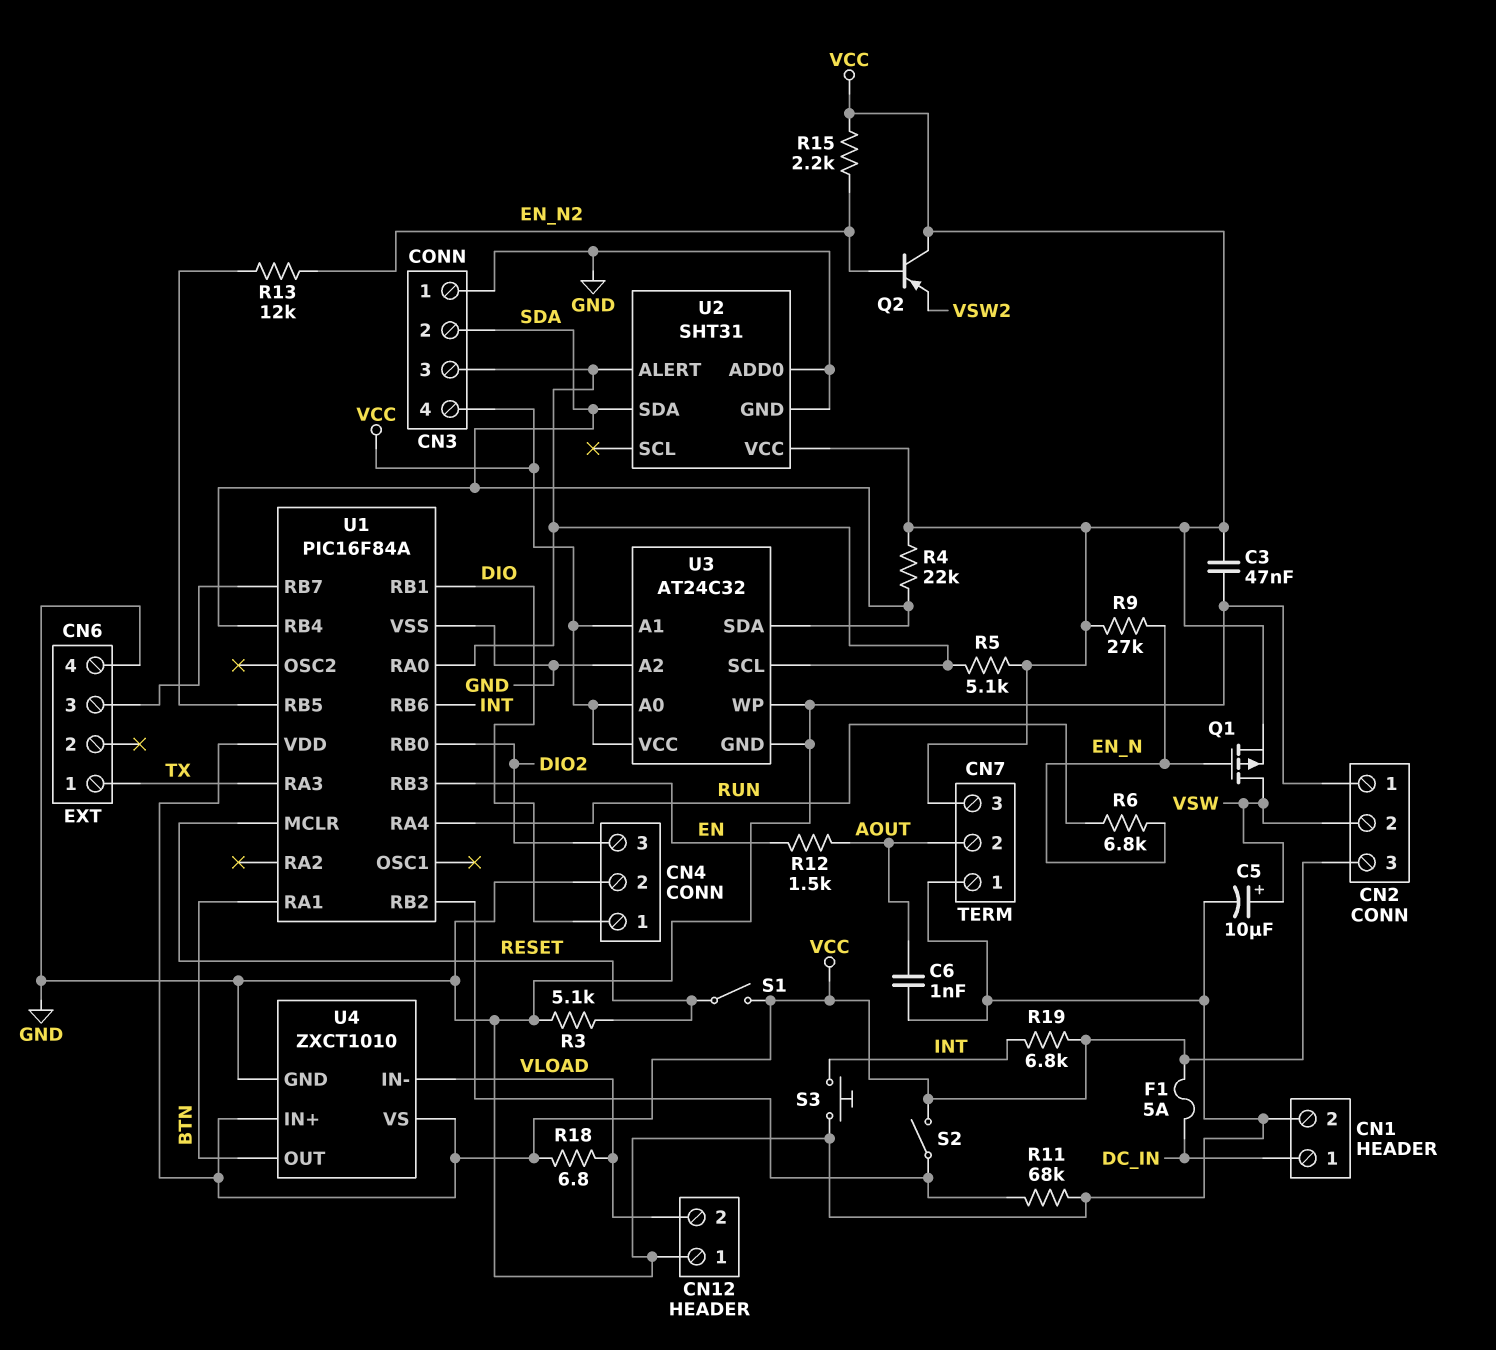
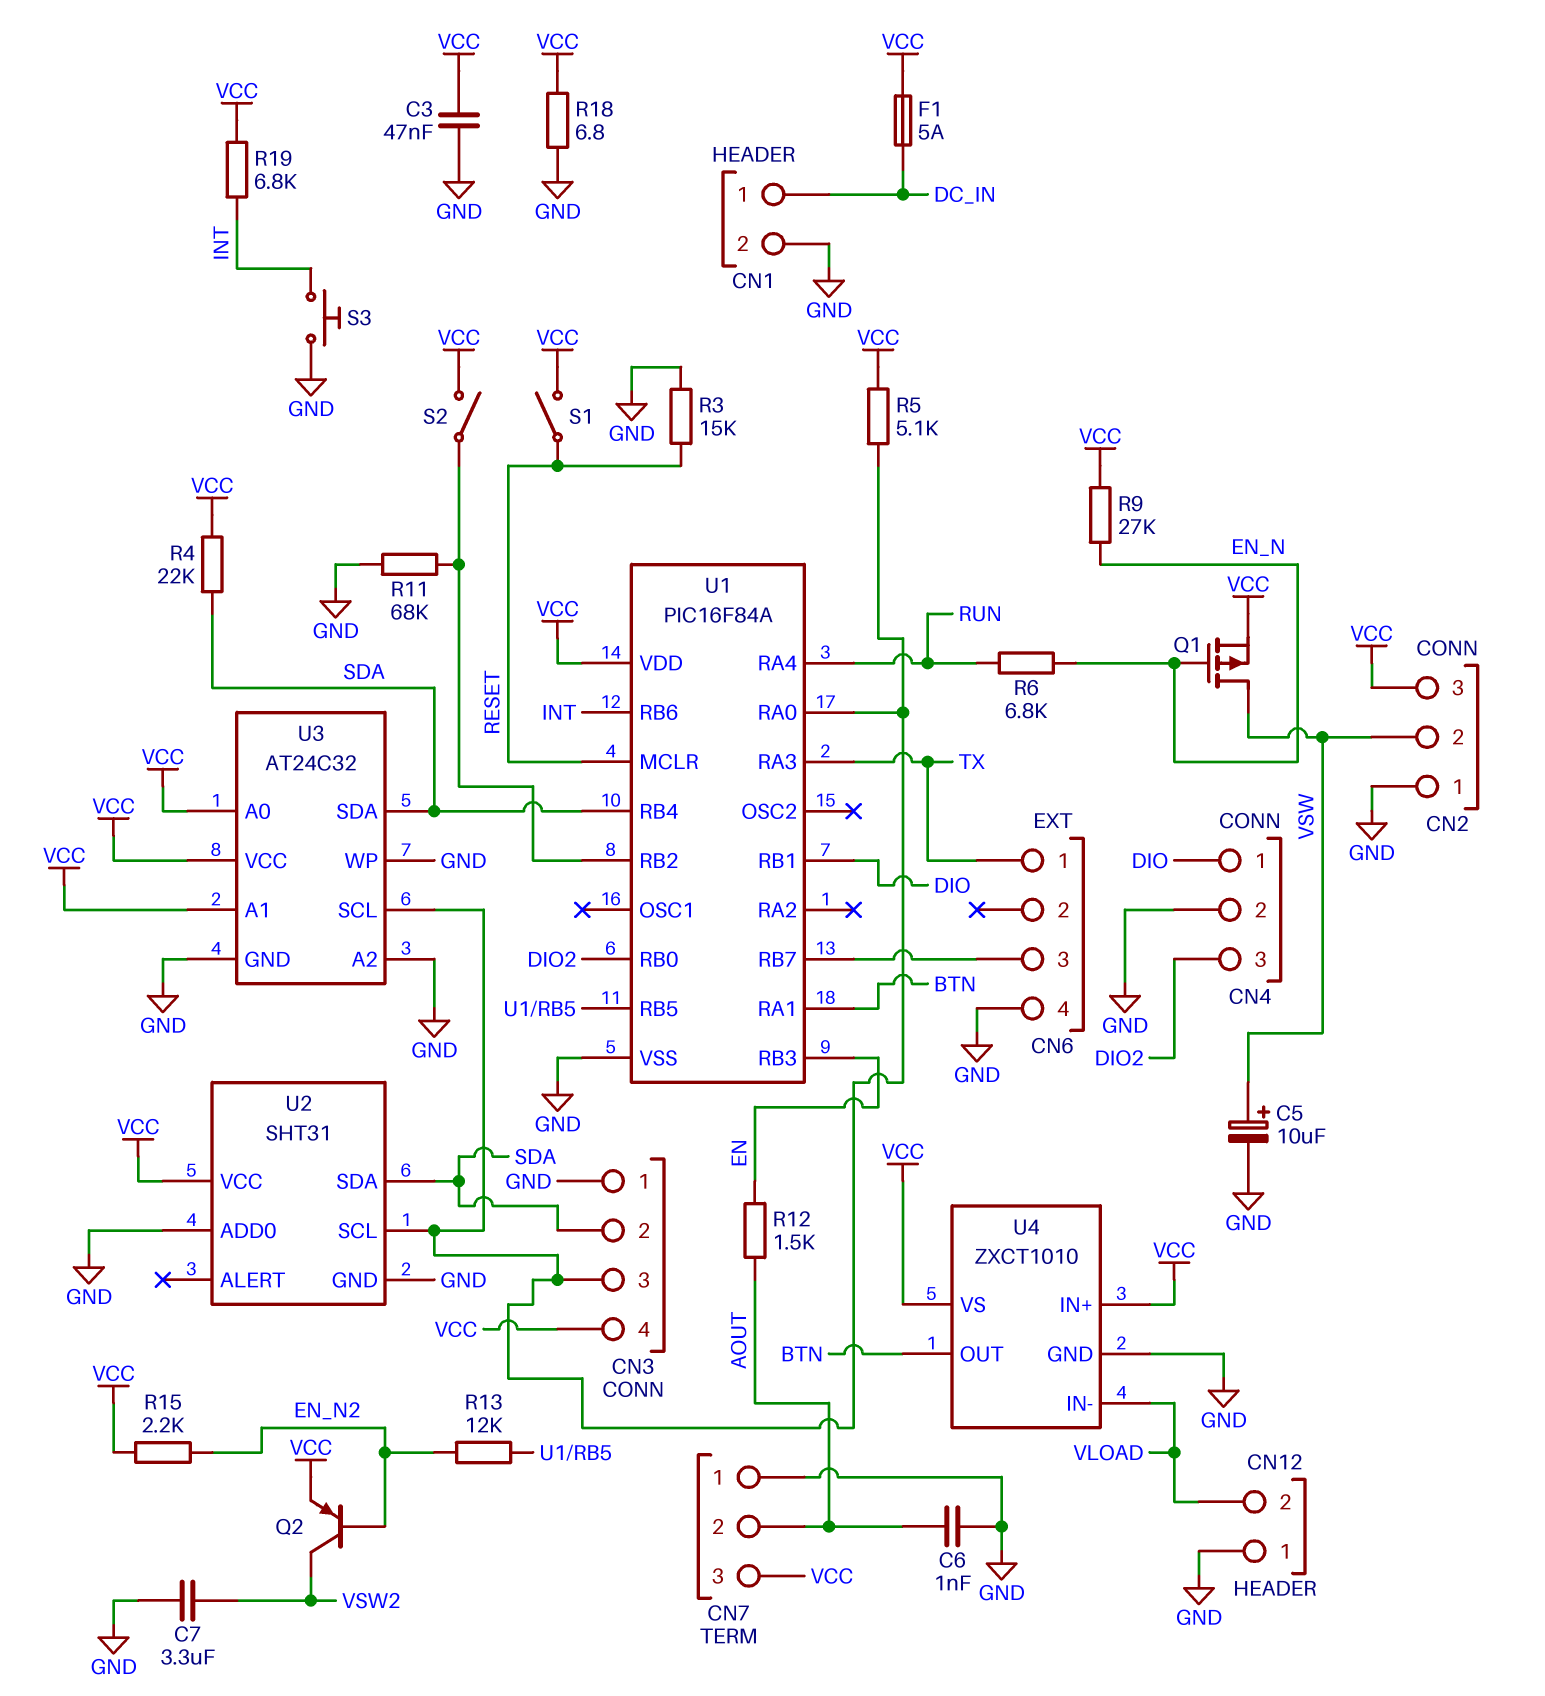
C7: none -> 3.3uF (GND, VSW2)
Q2: PNP (B EN_N2, C VCC, E VSW2) -> PNP (B EN_N2, C VSW2, E VCC)
R3: 5.1k (GND, RESET) -> 15k (GND, RESET)
R18: 6.8 (VCC, VLOAD) -> 6.8 (GND, VCC)
U2 pin ALERT: CN3/3 -> none
U2 pin SCL: none -> CN3/3

